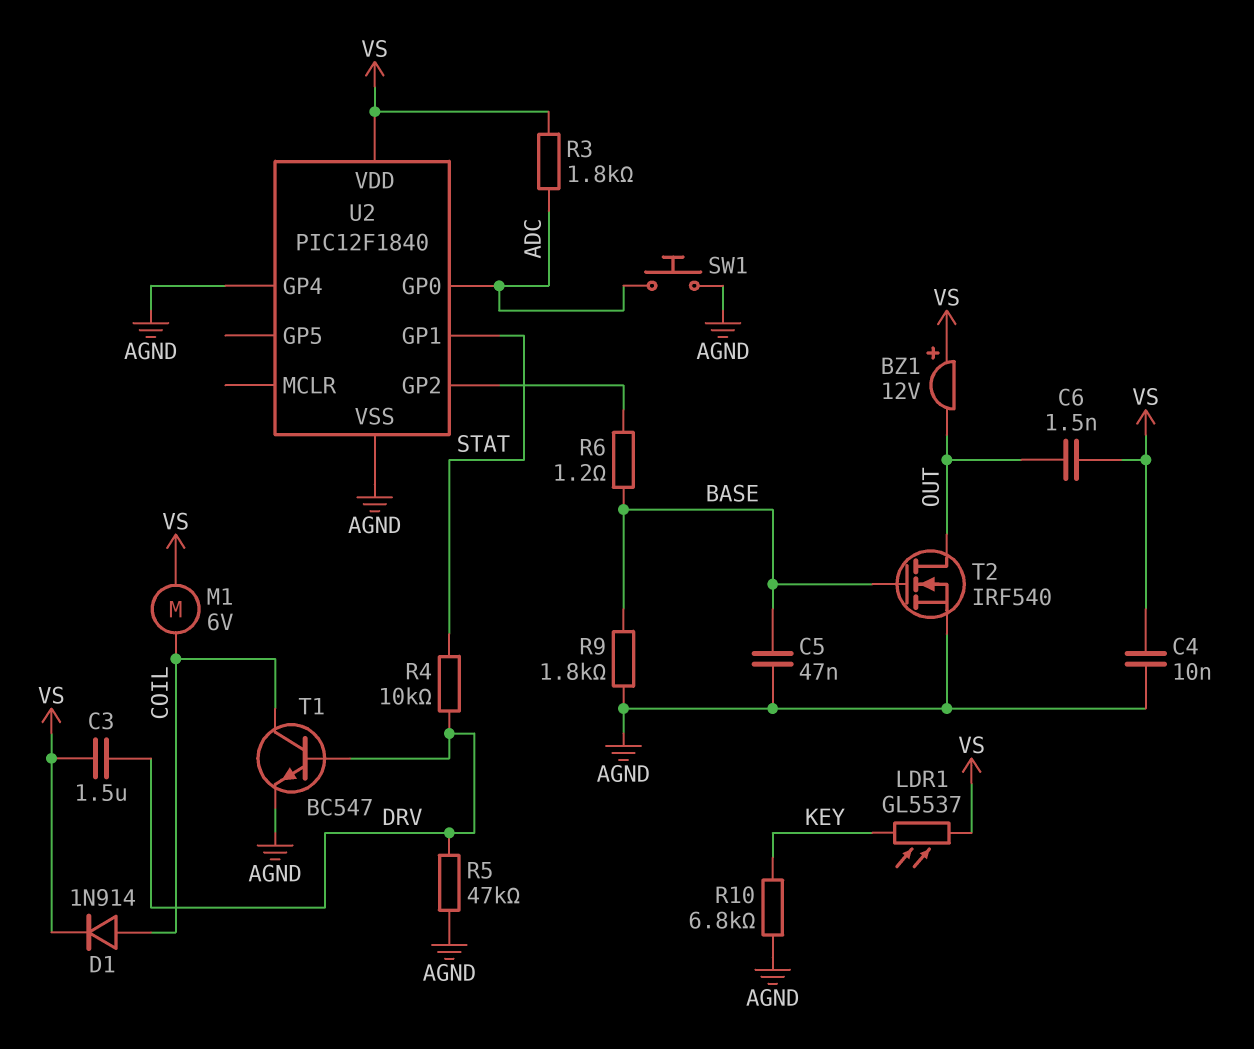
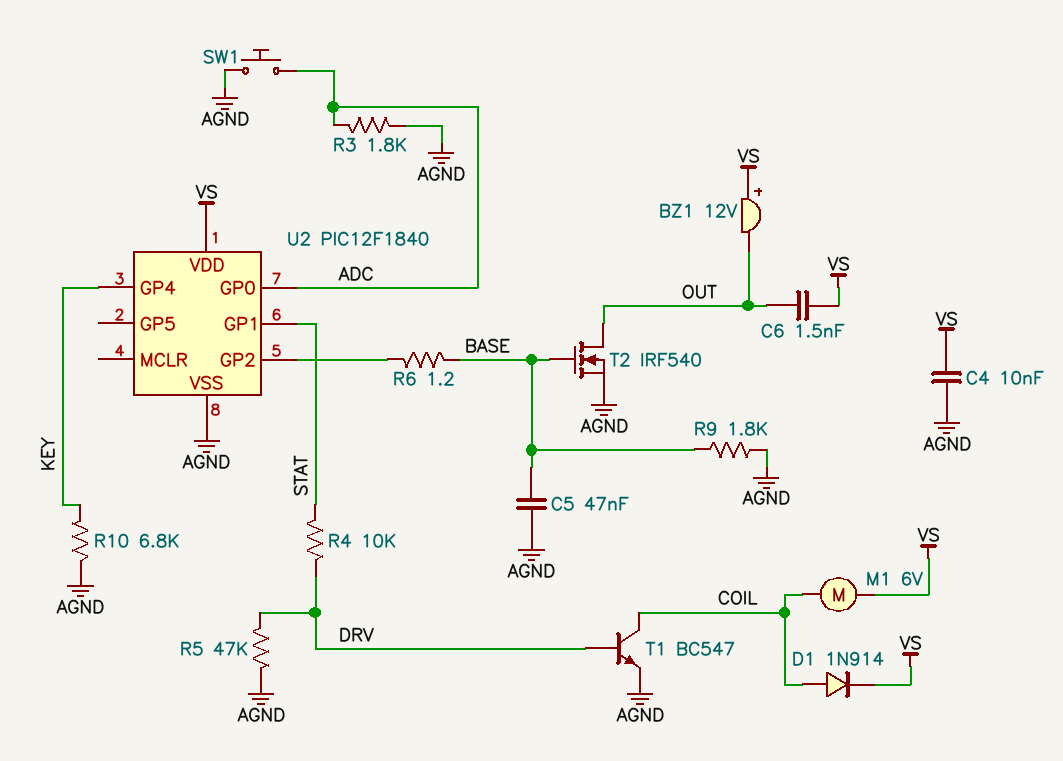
C3: 1.5uF (DRV, VS) -> none
LDR1: GL5537 (KEY, VS) -> none
R3: 1.8k (ADC, VS) -> 1.8k (ADC, AGND)
U2 pin GP4: AGND -> KEY

